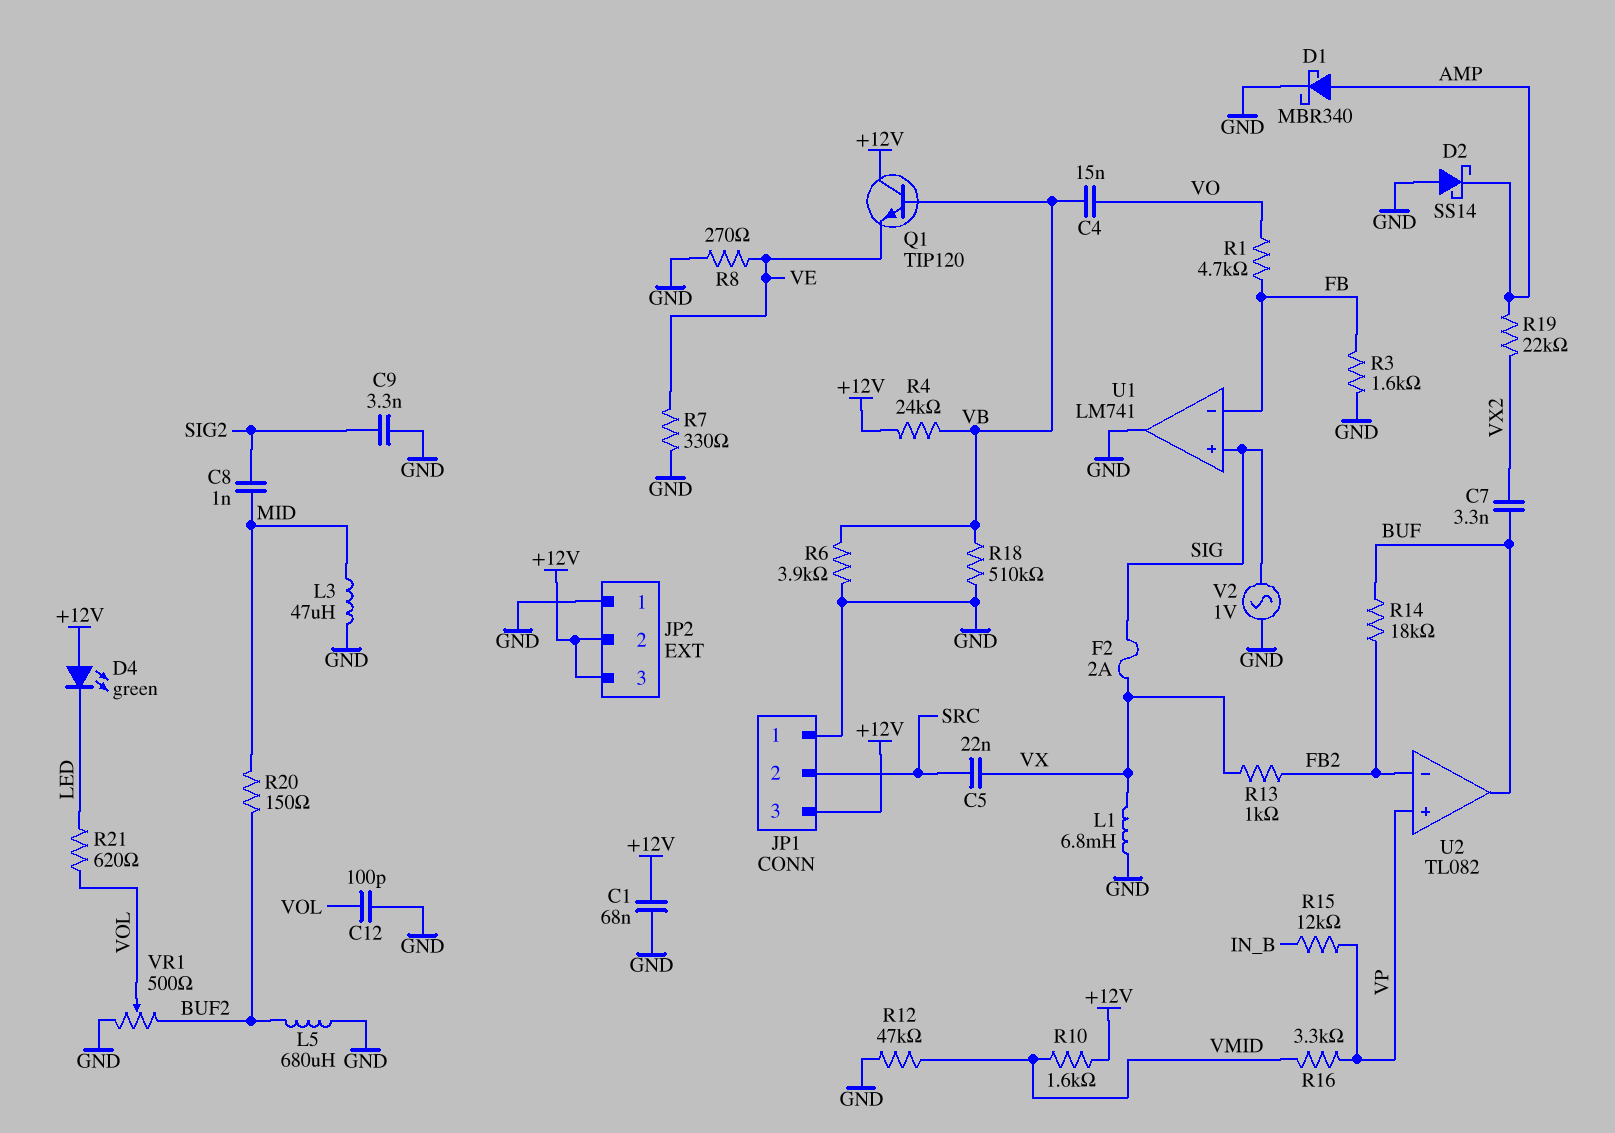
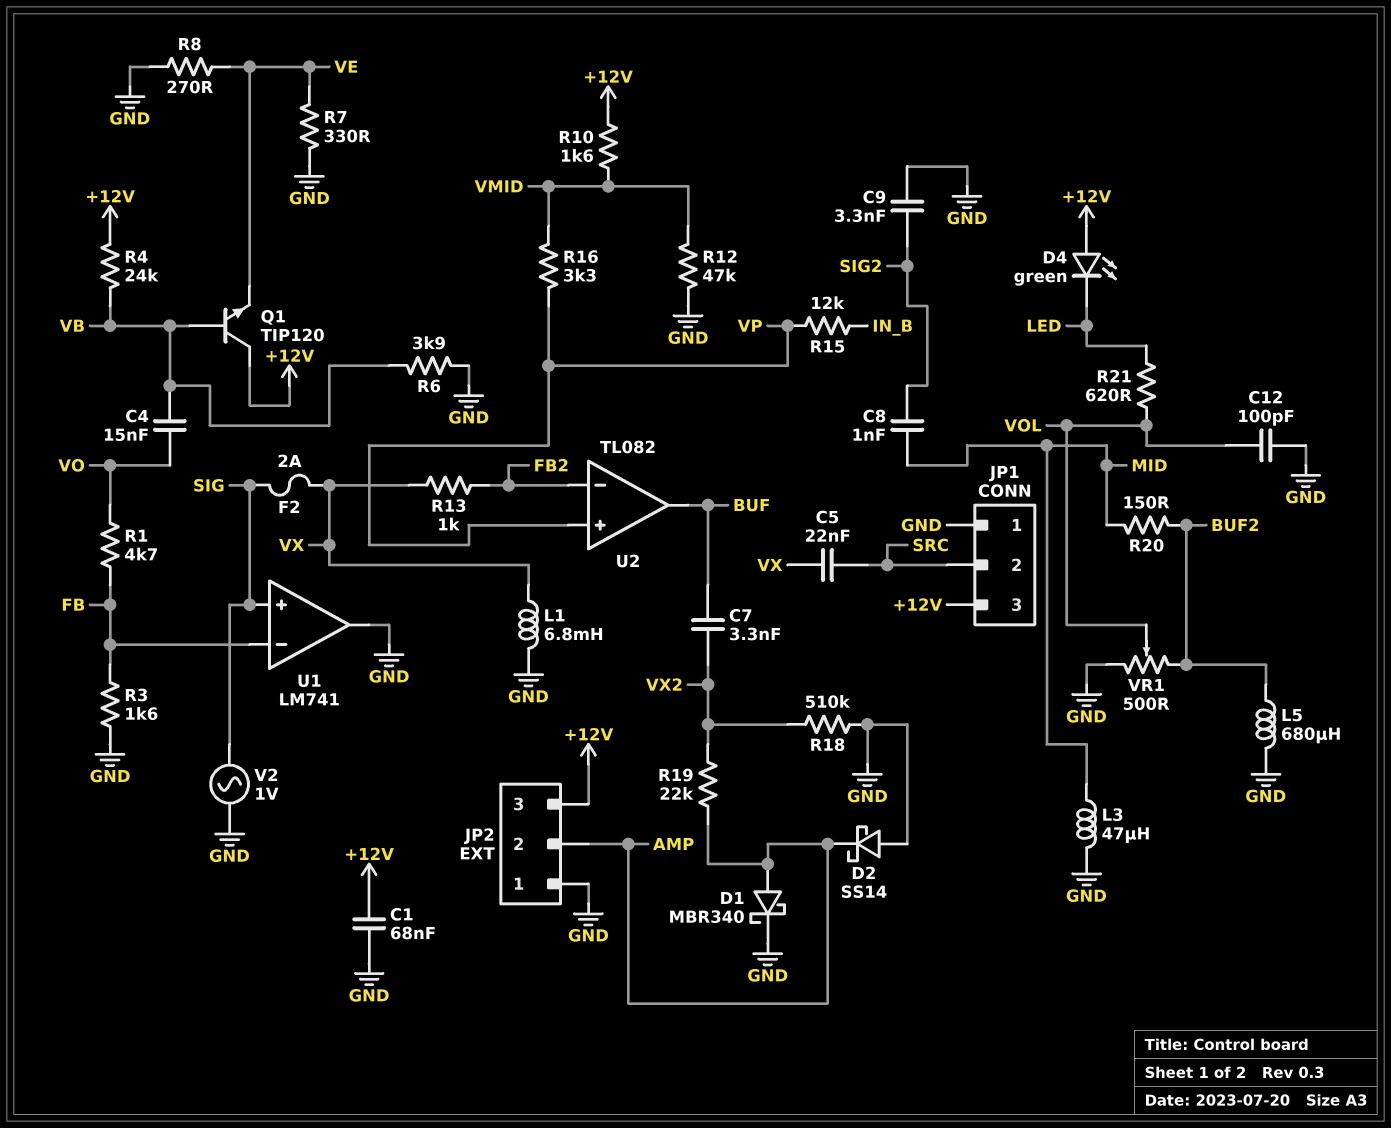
JP2 pin 2: +12V -> AMP
R14: 18k (BUF, FB2) -> none
R18: 510k (GND, VB) -> 510k (GND, VX2)

